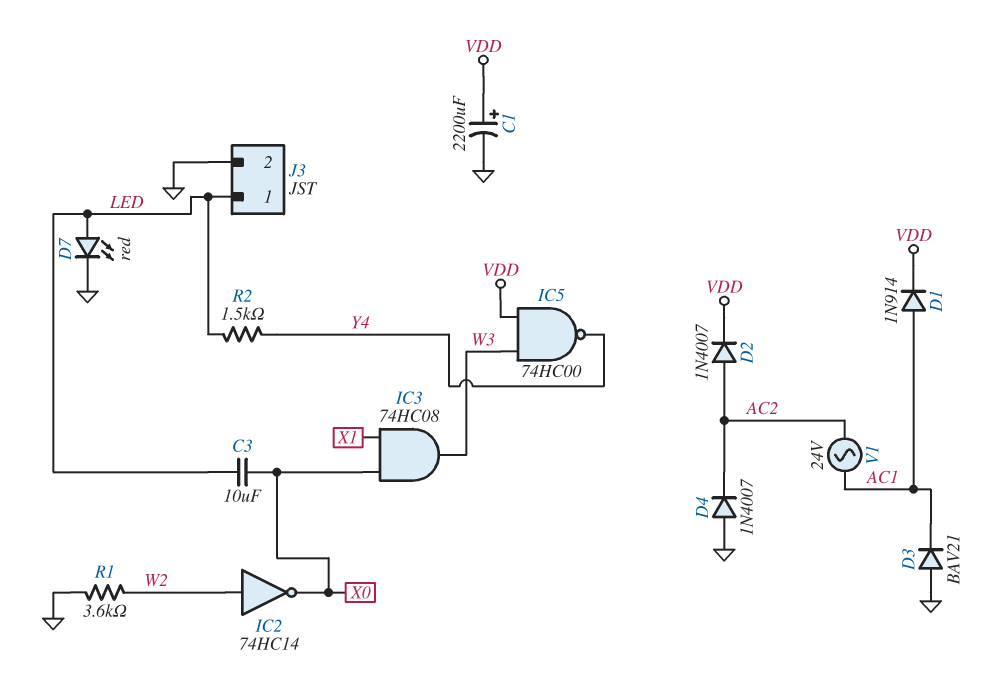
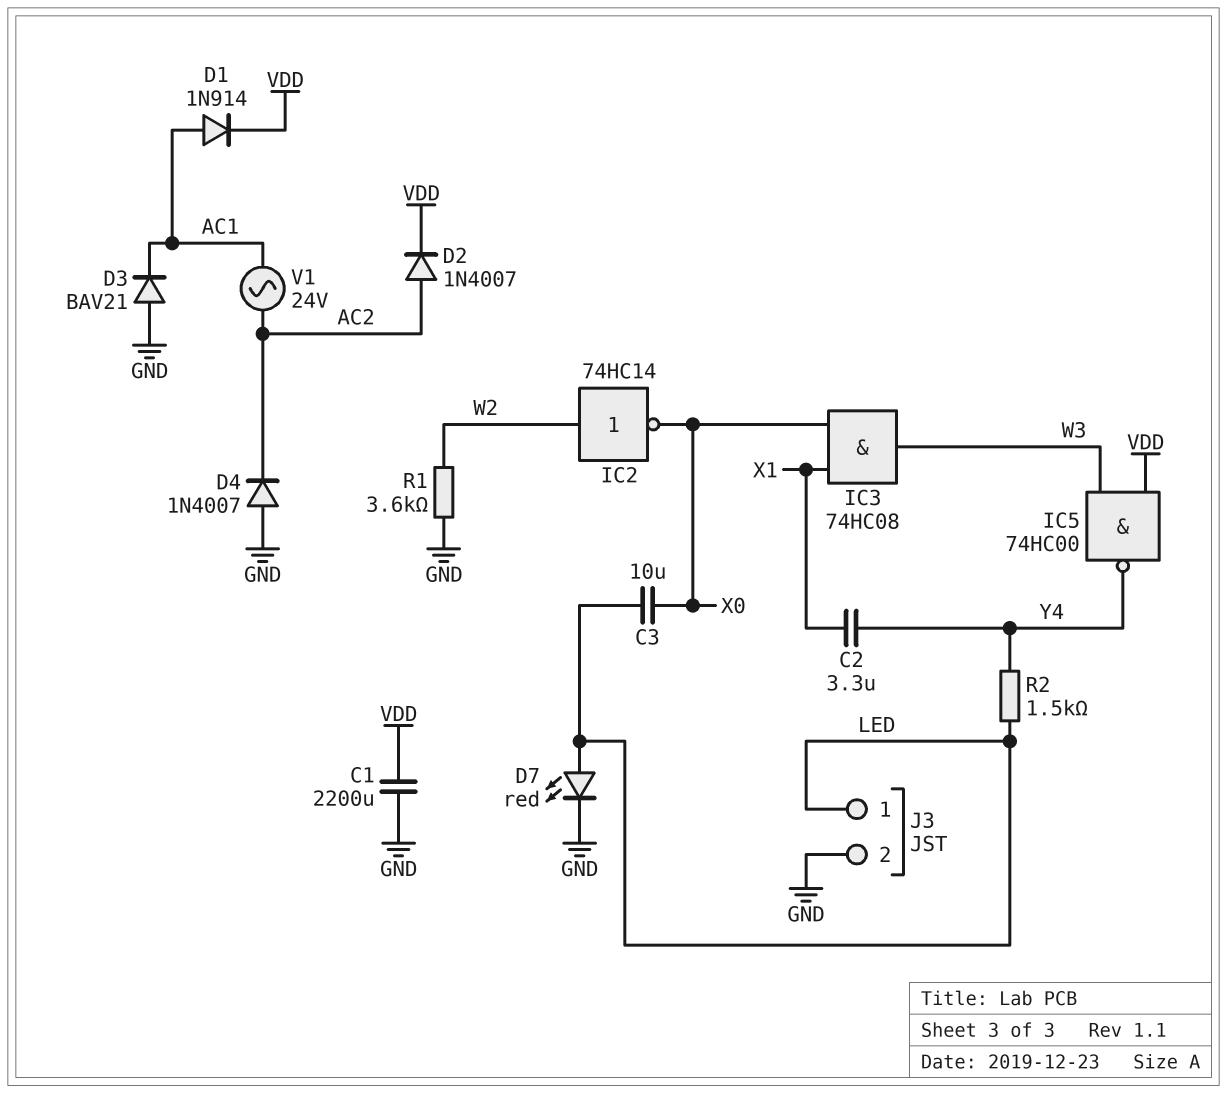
C1: 2200uF (plus VDD, minus GND) -> 2200uF (GND, VDD)
C2: none -> 3.3uF (X1, Y4)

